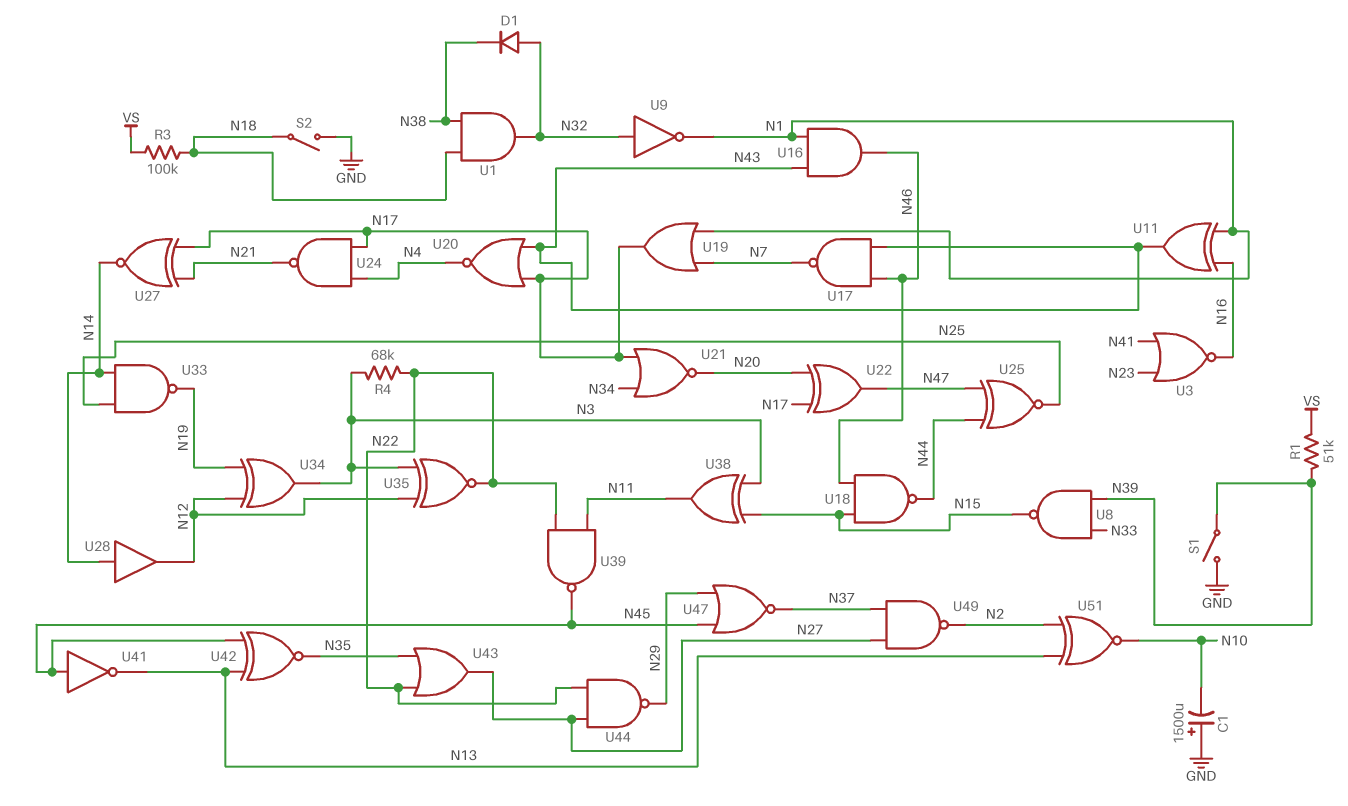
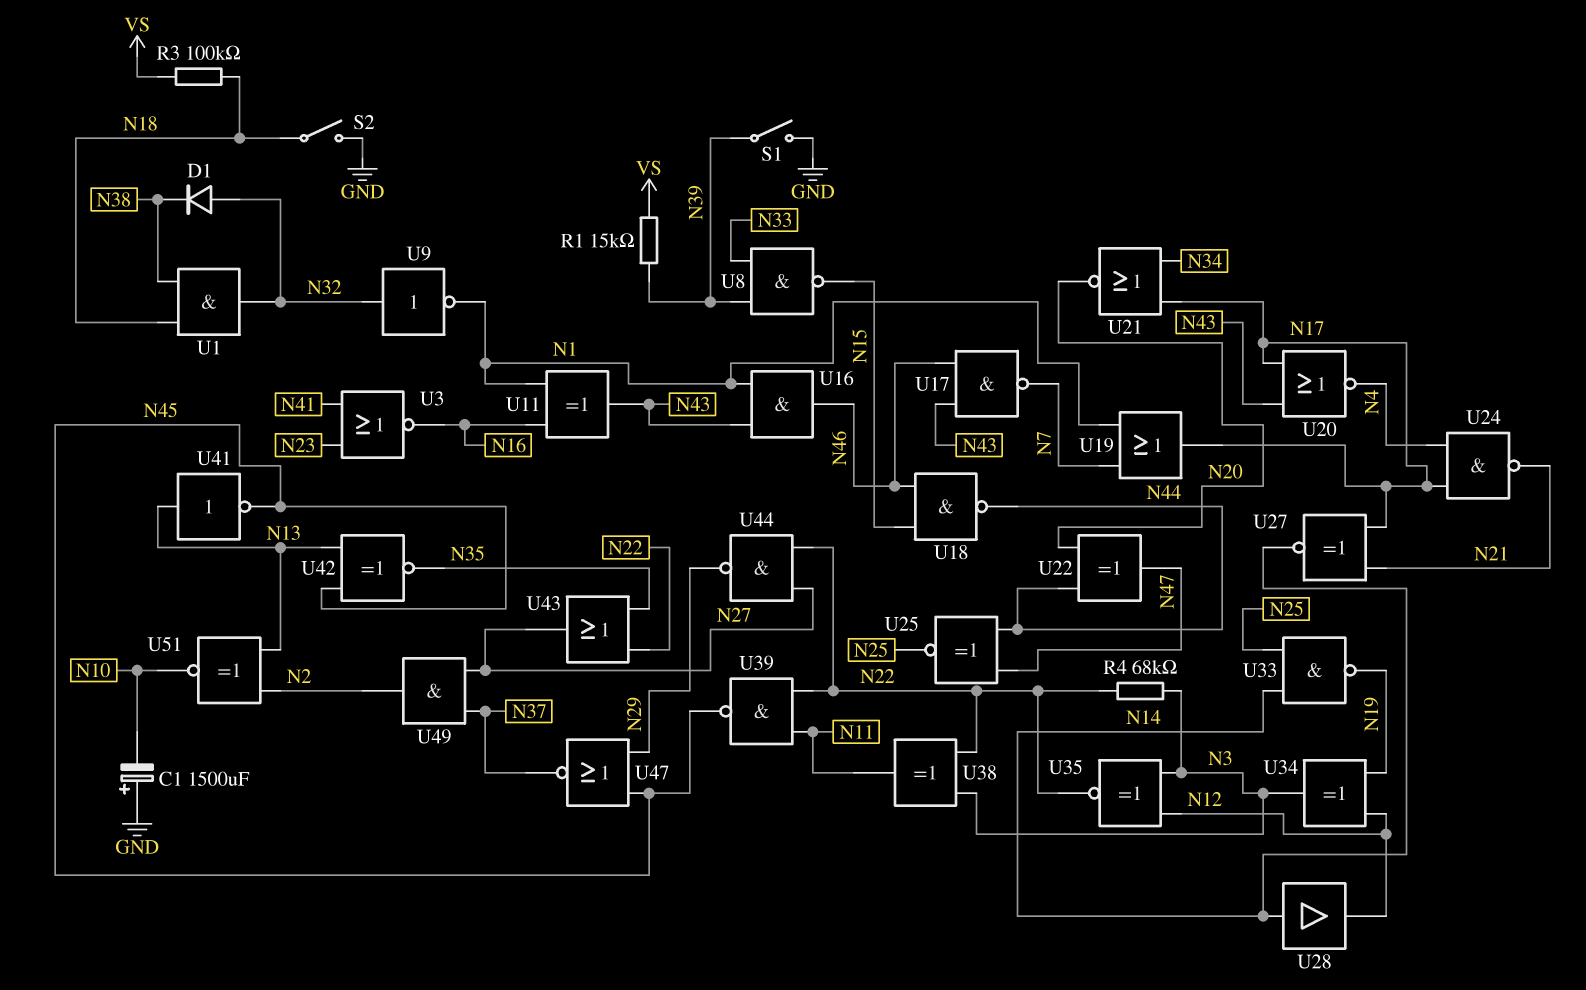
R1: 51k (N39, VS) -> 15k (N39, VS)
U22: XOR (in N17, in N20, out N47) -> XOR (in N20, in N44, out N47)
U38: XOR (in N3, in N15, out N11) -> XOR (in N3, in N22, out N11)
U41: NOT (in N45, out N13) -> NOT (in N13, out N45)
U49: NAND (in N27, in N37, out N2) -> AND (in N27, in N37, out N2)

